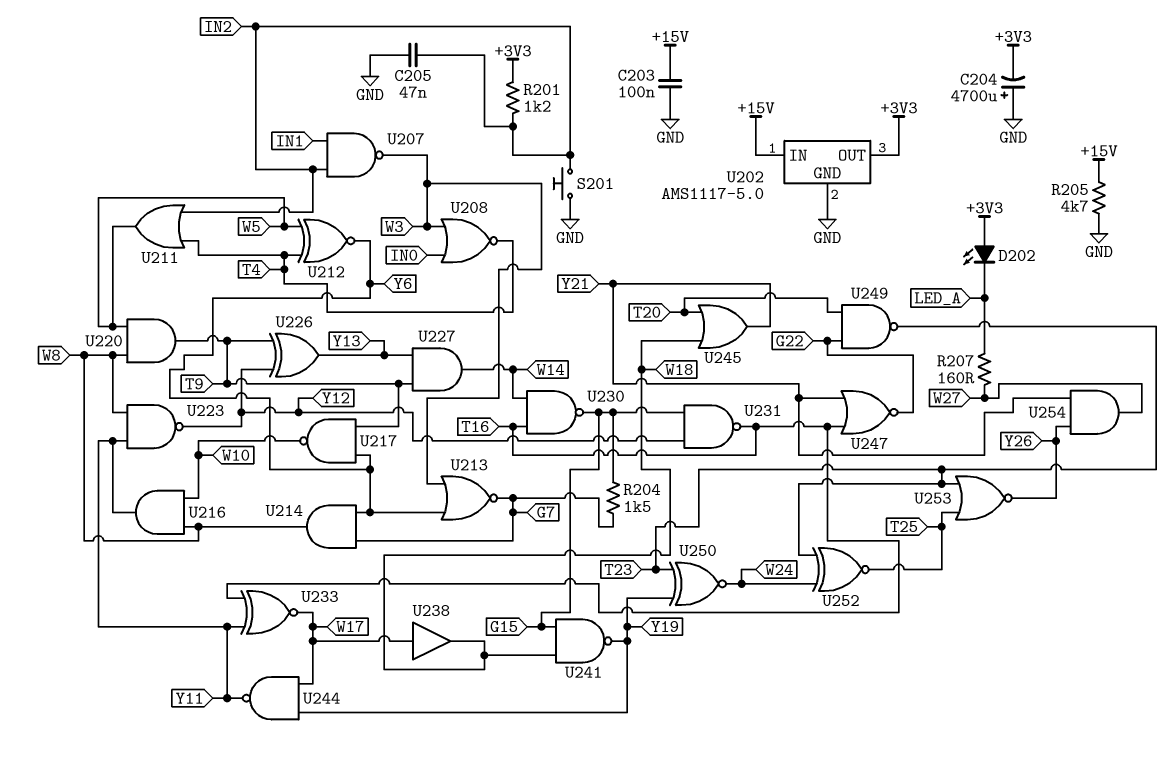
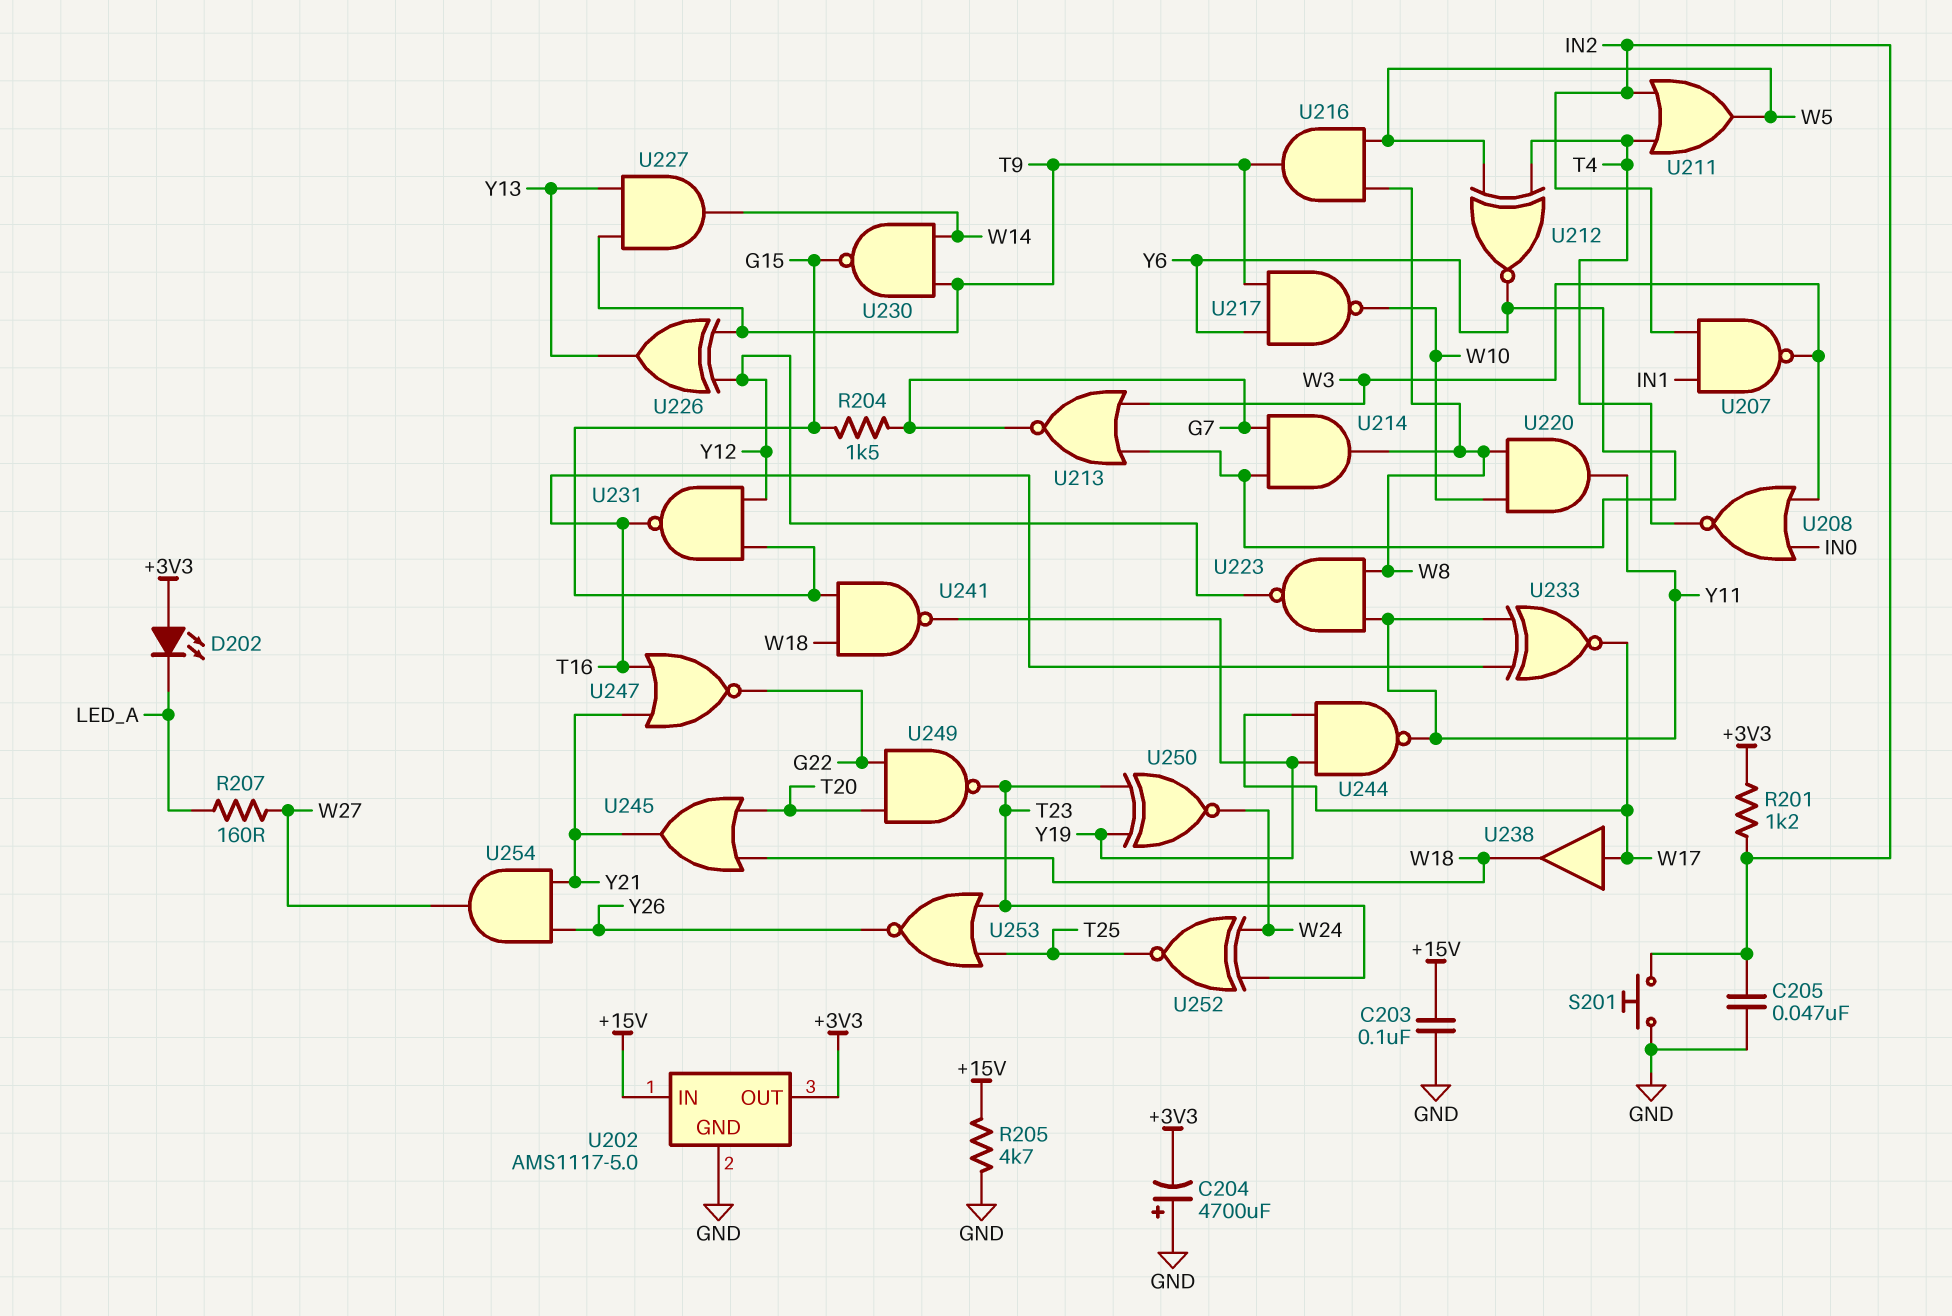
U216: AND (in W8, in W10, out Y11) -> AND (in W5, in W8, out T9)
U220: AND (in W5, in W8, out T9) -> AND (in W8, in W10, out Y11)
U230: NAND (in T16, in W14, out G15) -> NAND (in T9, in W14, out G15)

